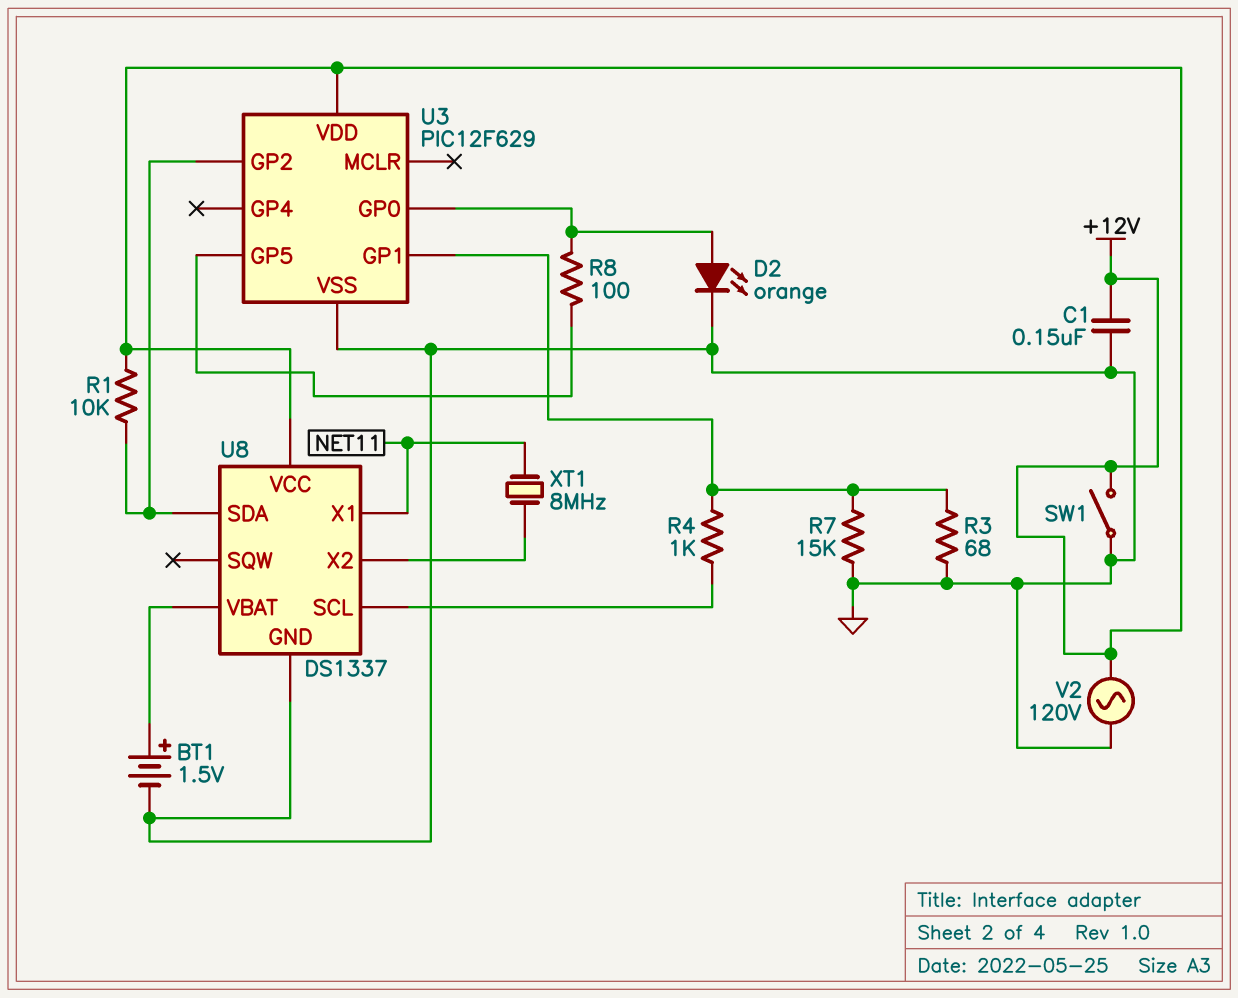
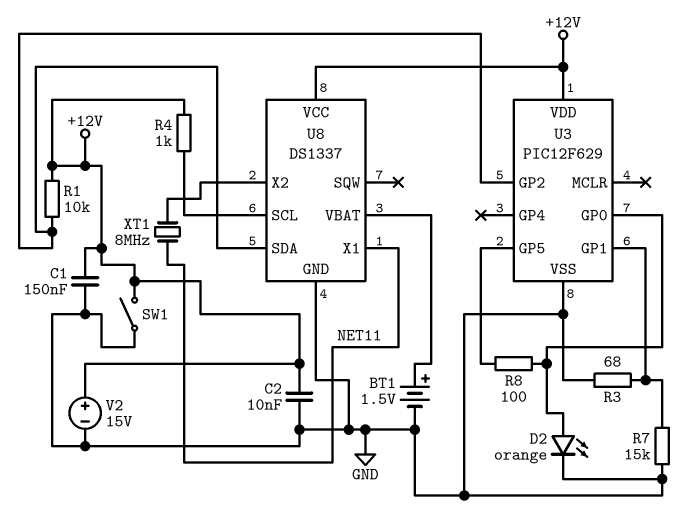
C2: none -> 10nF (+12V, GND)
R4: 1k (U3/GP1, U8/SCL) -> 1k (+12V, U8/SCL)
V2: AC 120V (+12V, GND) -> 15V (plus +12V, minus GND)

